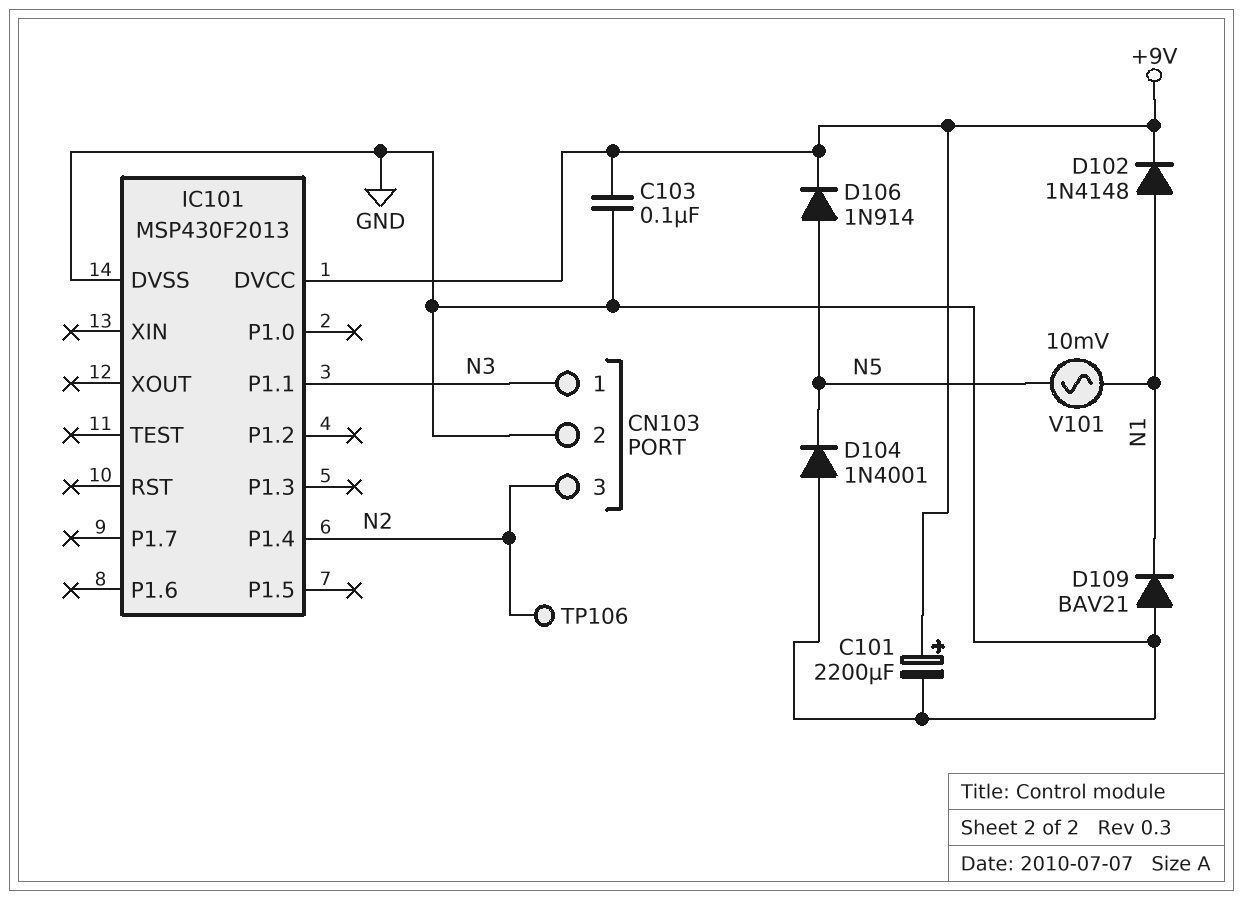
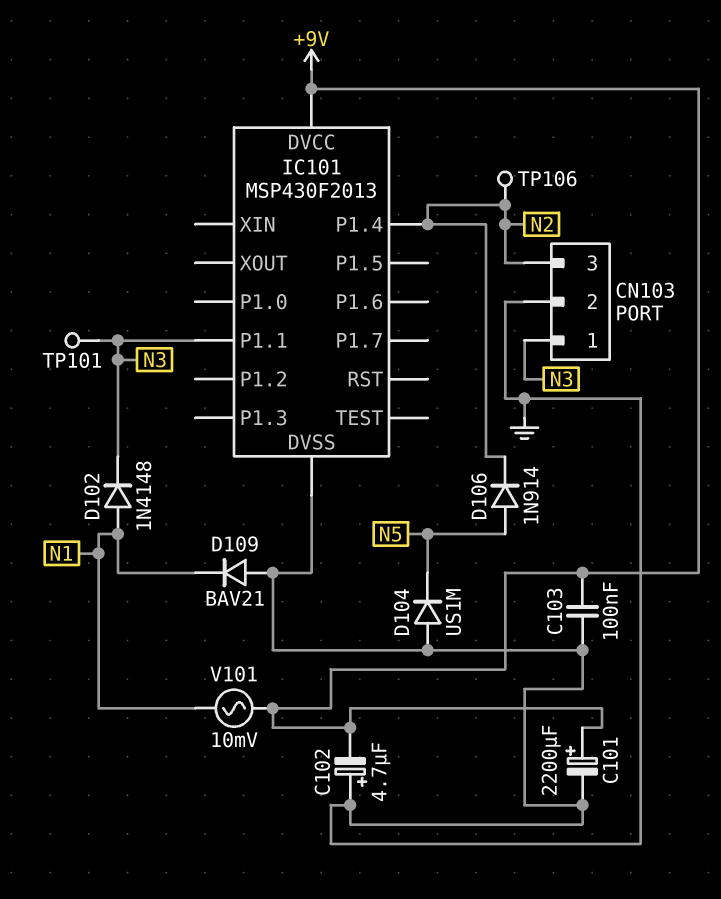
C102: none -> 4.7uF (plus GND, minus +9V)
D102: diode 1N4148 (A N1, K +9V) -> diode 1N4148 (A N1, K N3)
D104: diode 1N4001 (A GND, K N5) -> diode US1M (A GND, K N5)
D106: diode 1N914 (A N5, K +9V) -> diode 1N914 (A N5, K N2)
TP101: none -> test point (N3)
V101: AC 10mV (N1, N5) -> AC 10mV (+9V, N1)

